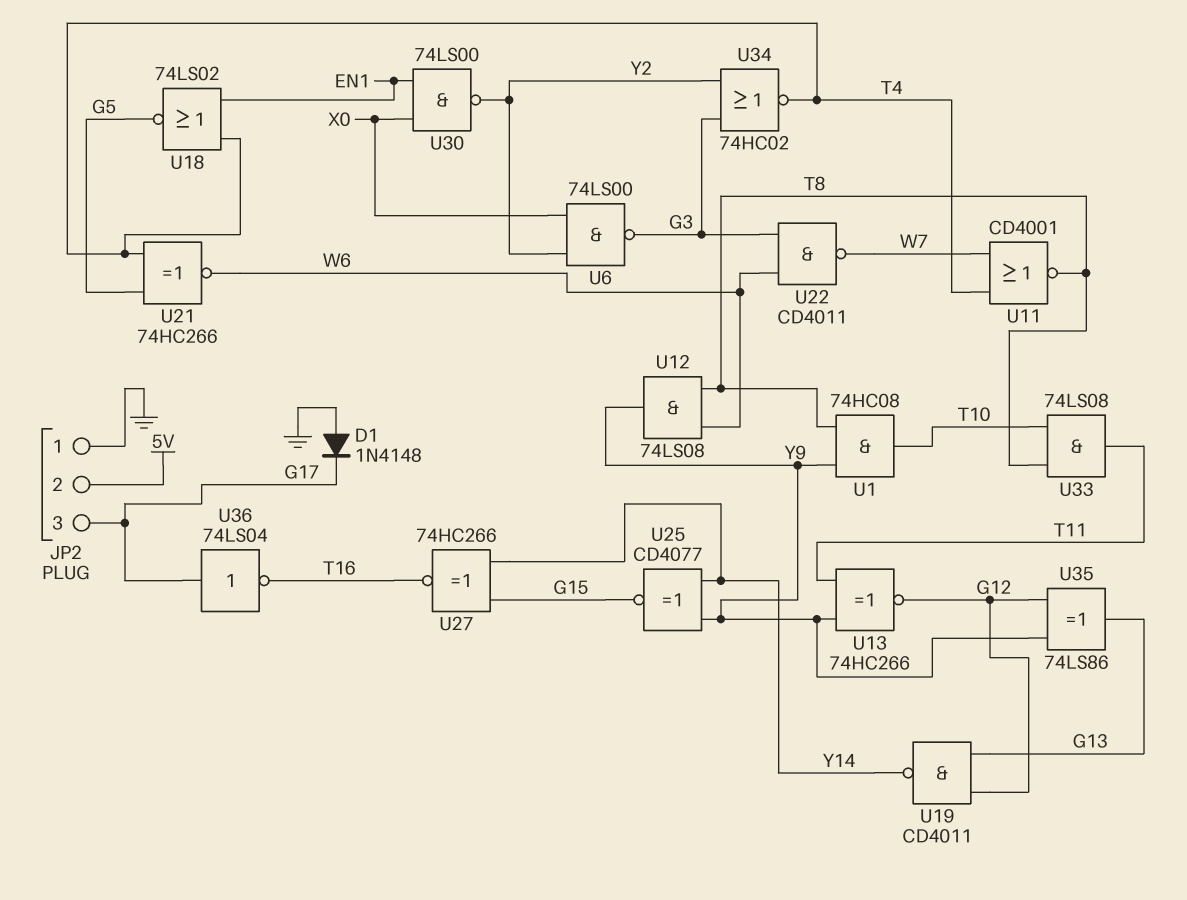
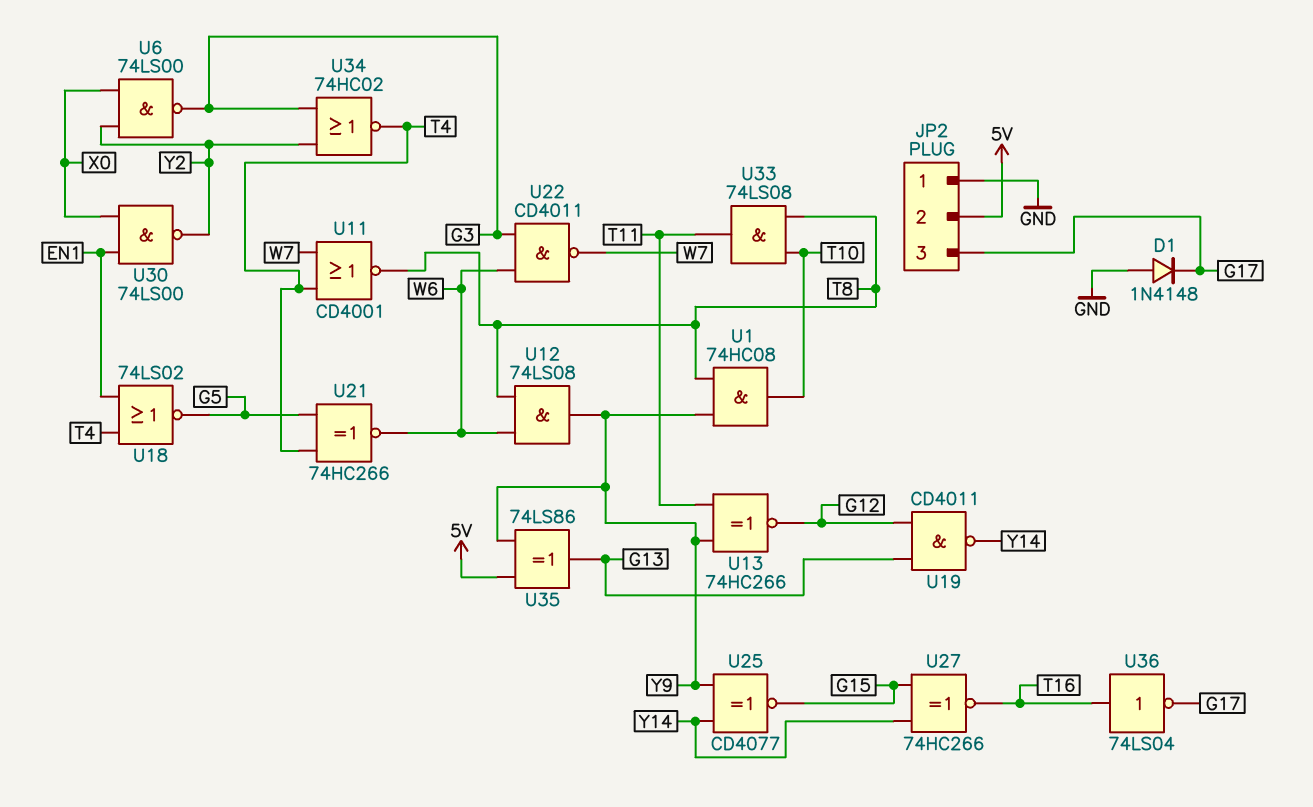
U35: XOR 74LS86 (in G12, in Y9, out G13) -> XOR 74LS86 (in 5V, in Y9, out G13)
U36: NOT 74LS04 (in G17, out T16) -> NOT 74LS04 (in T16, out G17)

